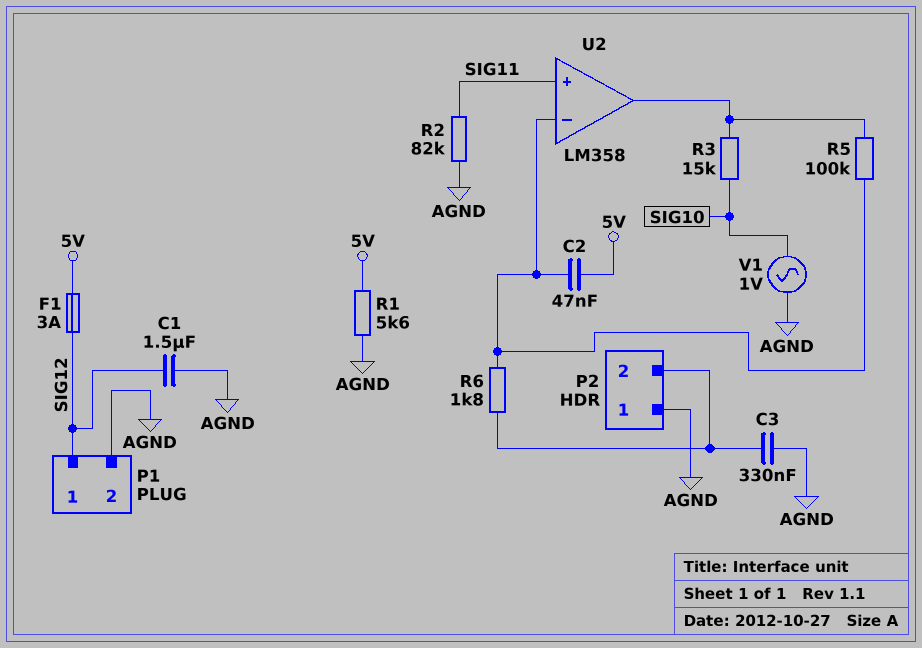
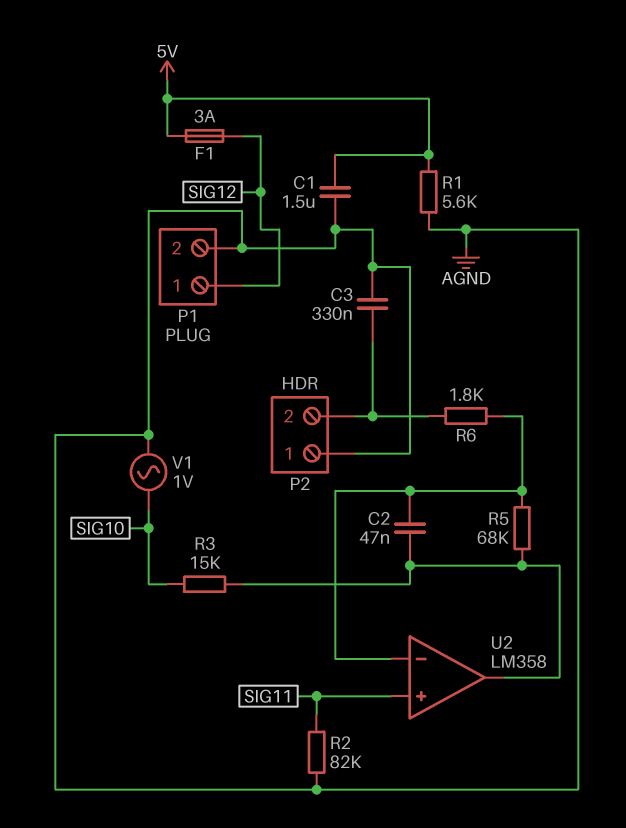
C1: 1.5uF (AGND, SIG12) -> 1.5uF (5V, AGND)
C2: 47nF (5V, U2/in-) -> 47nF (U2/in-, U2/out)
R5: 100k (U2/in-, U2/out) -> 68k (U2/in-, U2/out)

